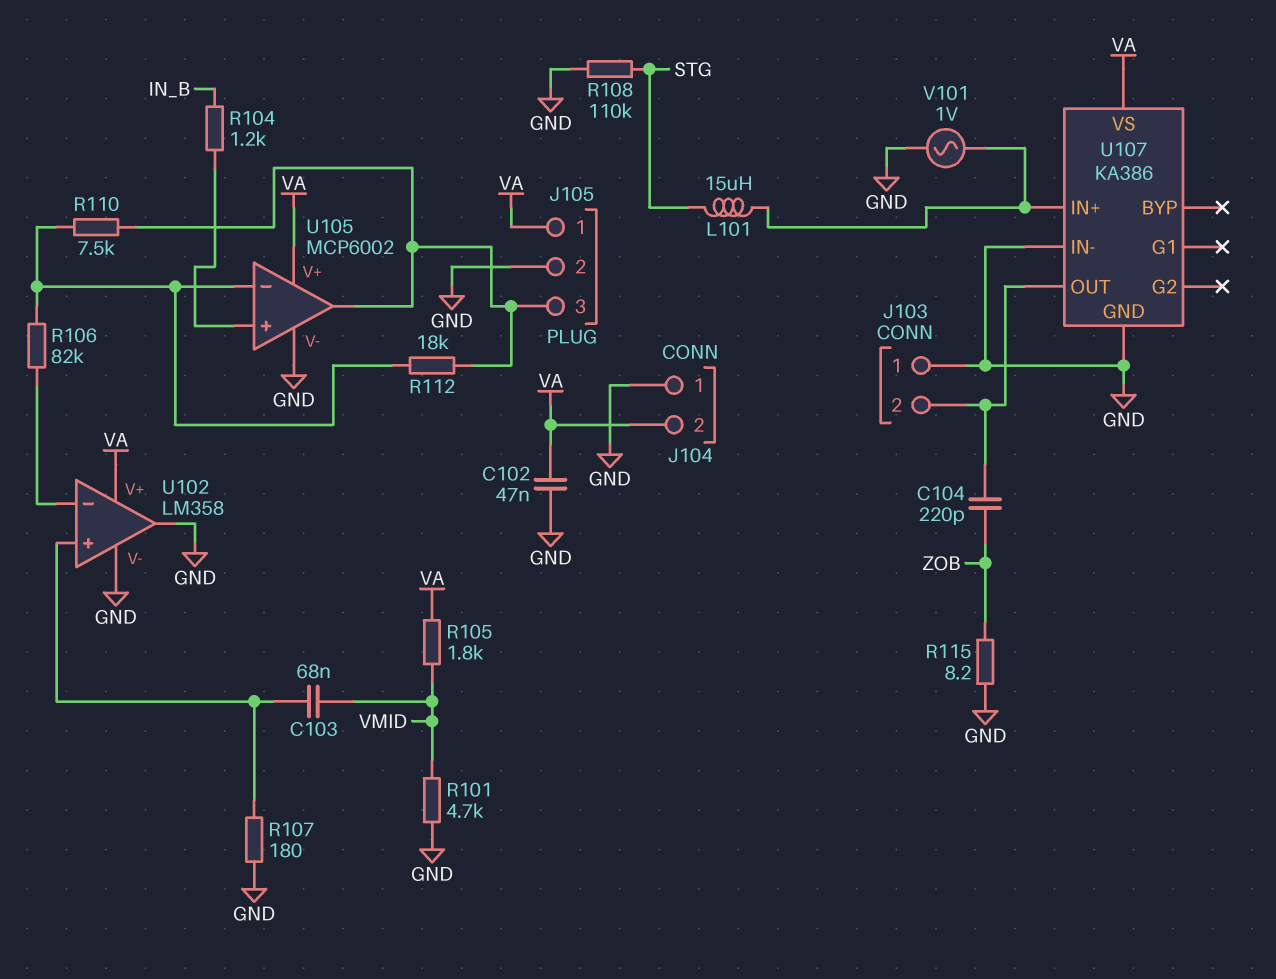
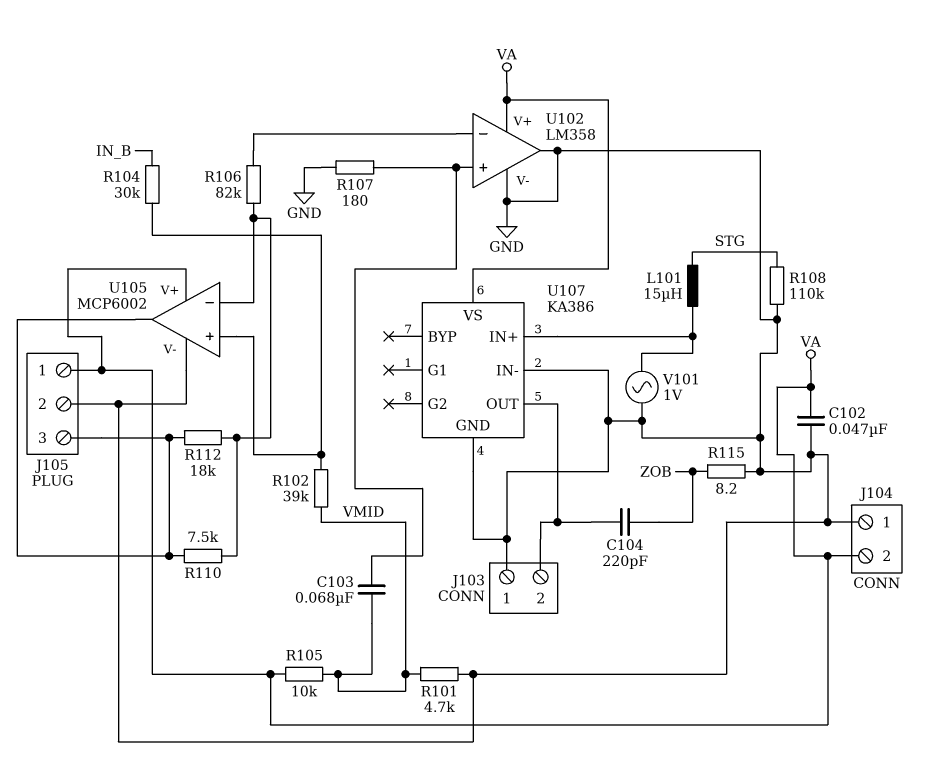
R102: none -> 39k (U105/in+, VMID)
R104: 1.2k (IN_B, U105/in+) -> 30k (IN_B, U105/in+)
R105: 1.8k (VA, VMID) -> 10k (VA, VMID)

